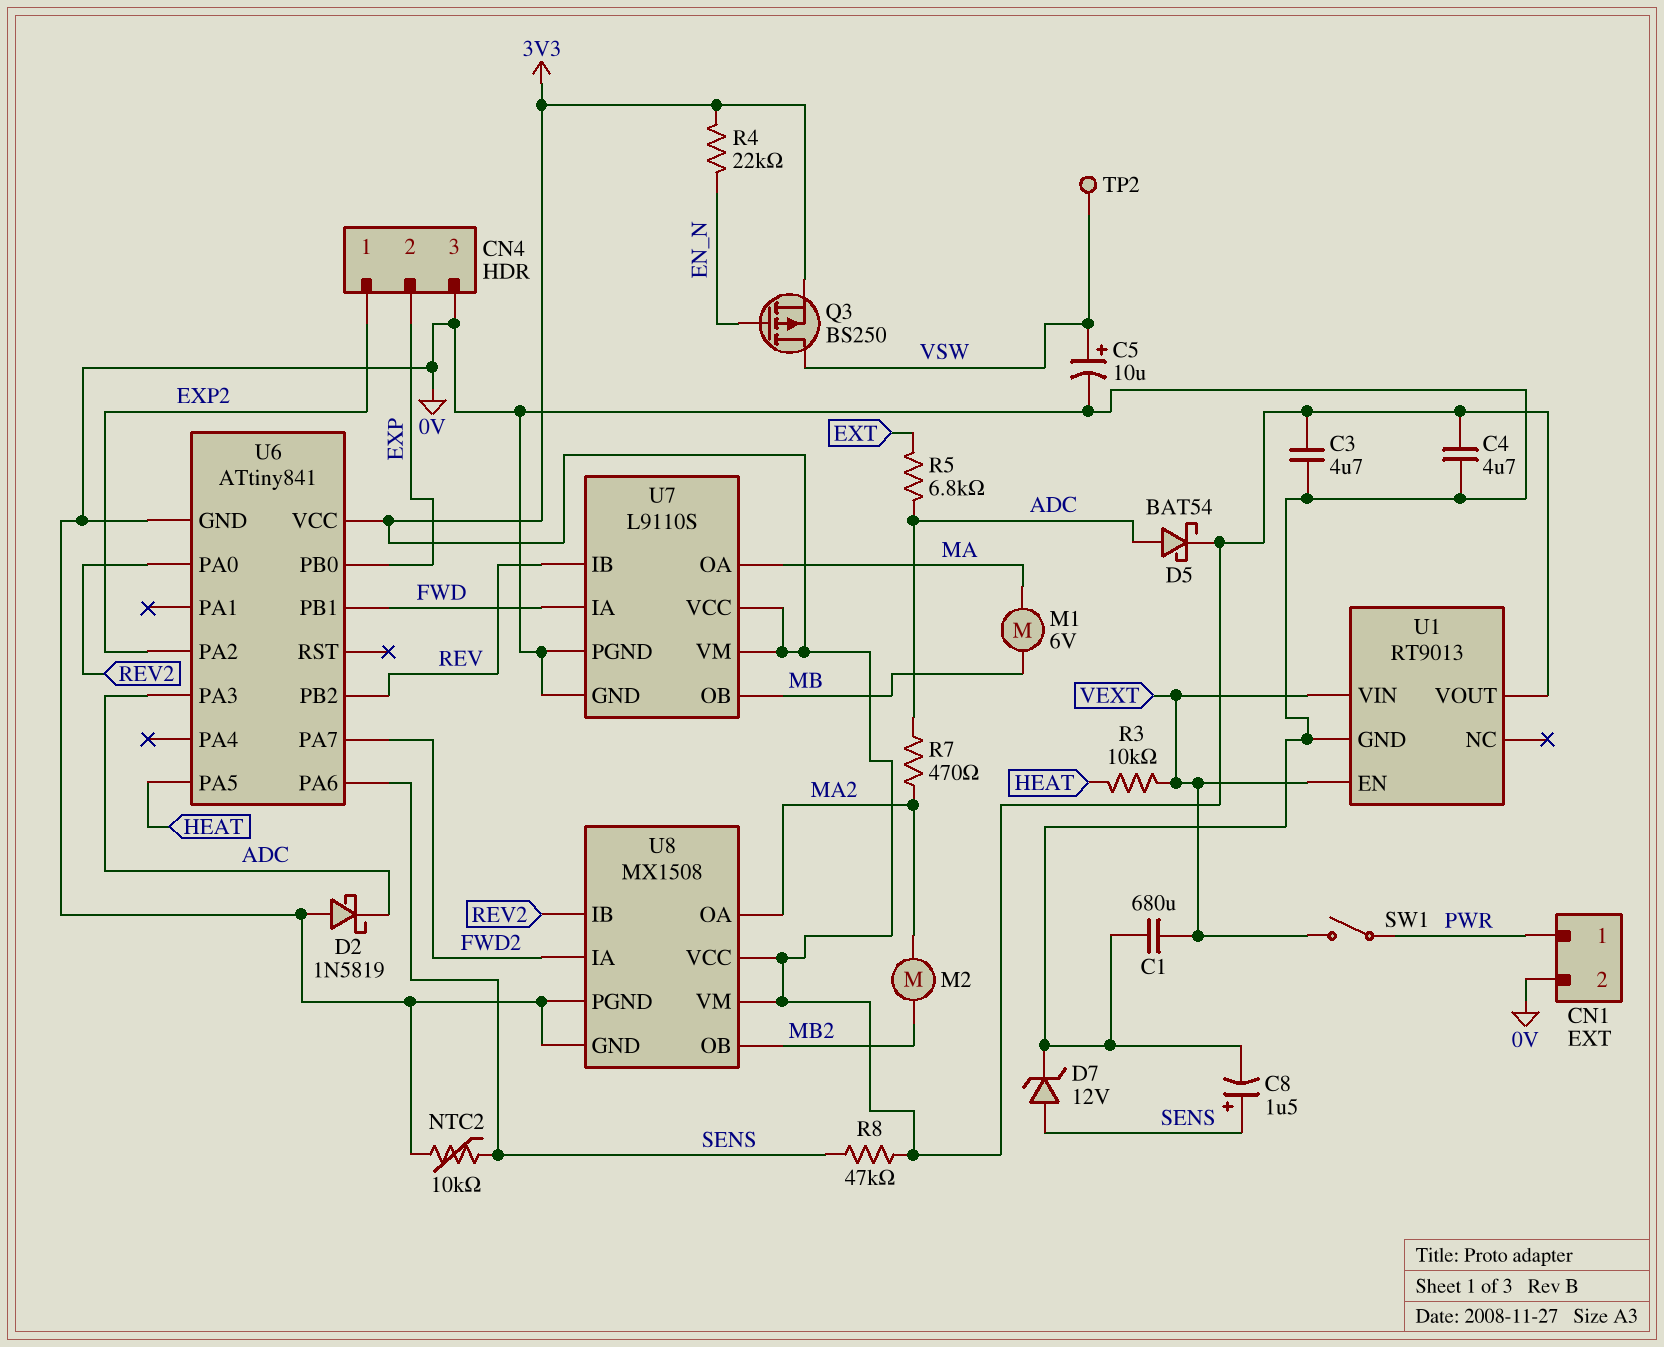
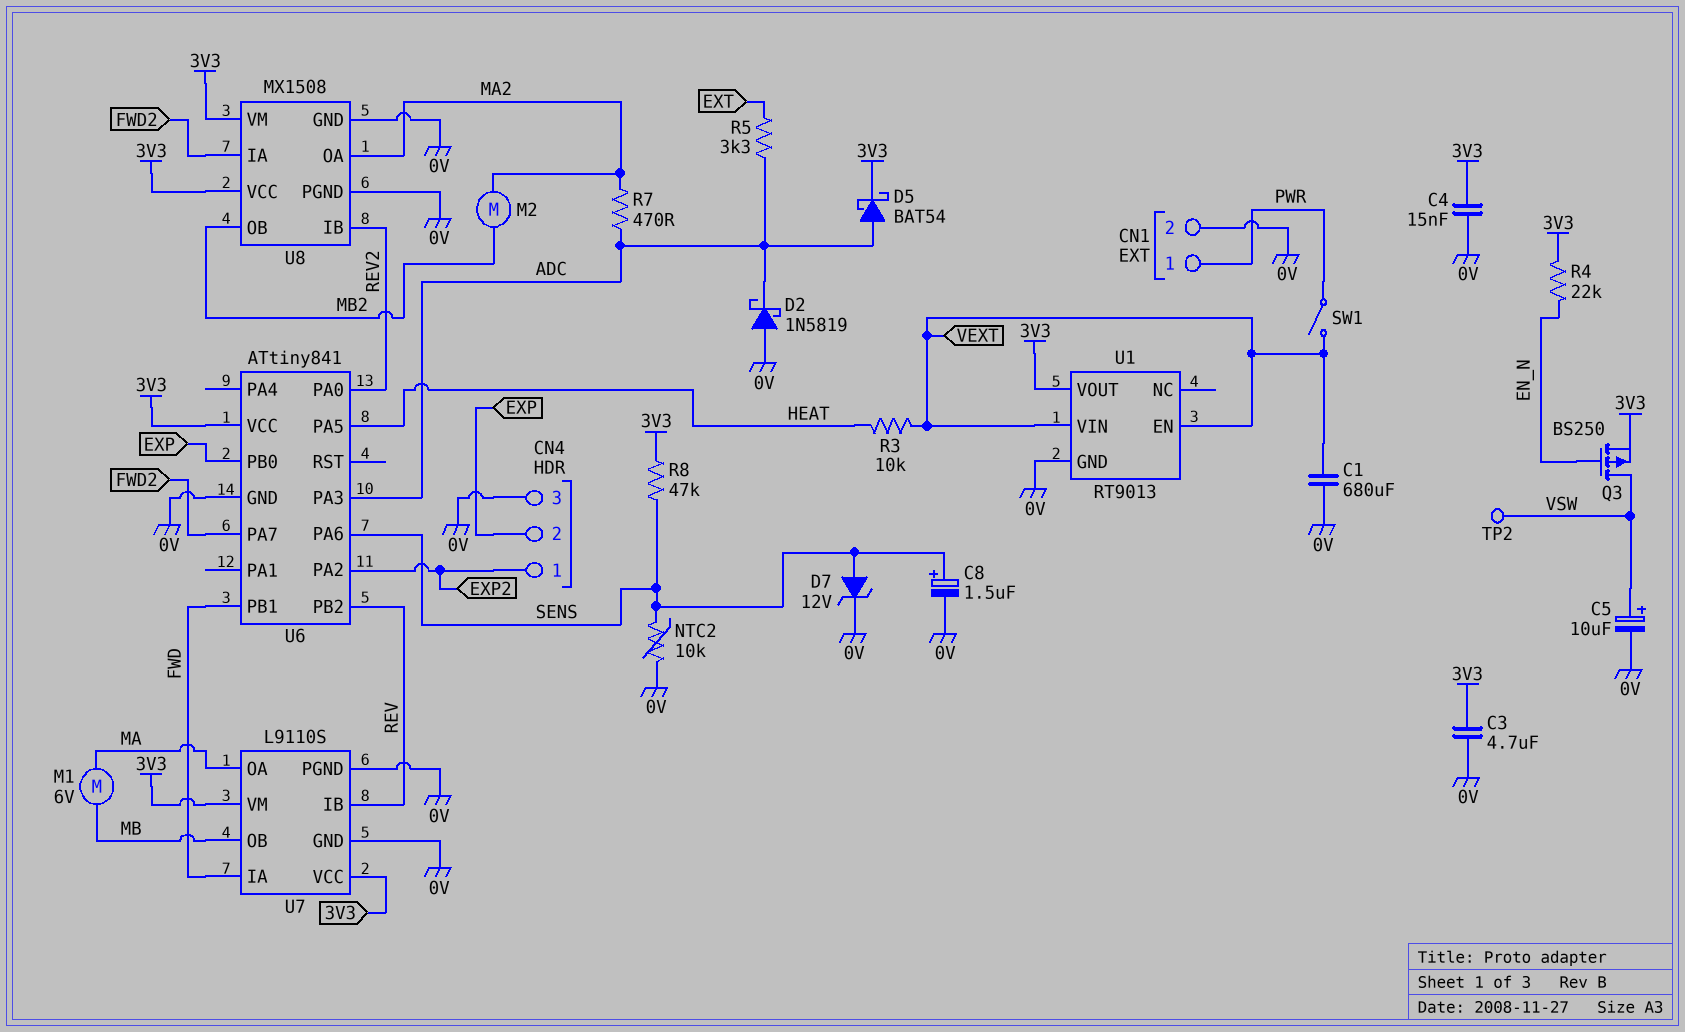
C4: 4.7uF (0V, 3V3) -> 15nF (0V, 3V3)
R5: 6.8k (ADC, EXT) -> 3.3k (ADC, EXT)

